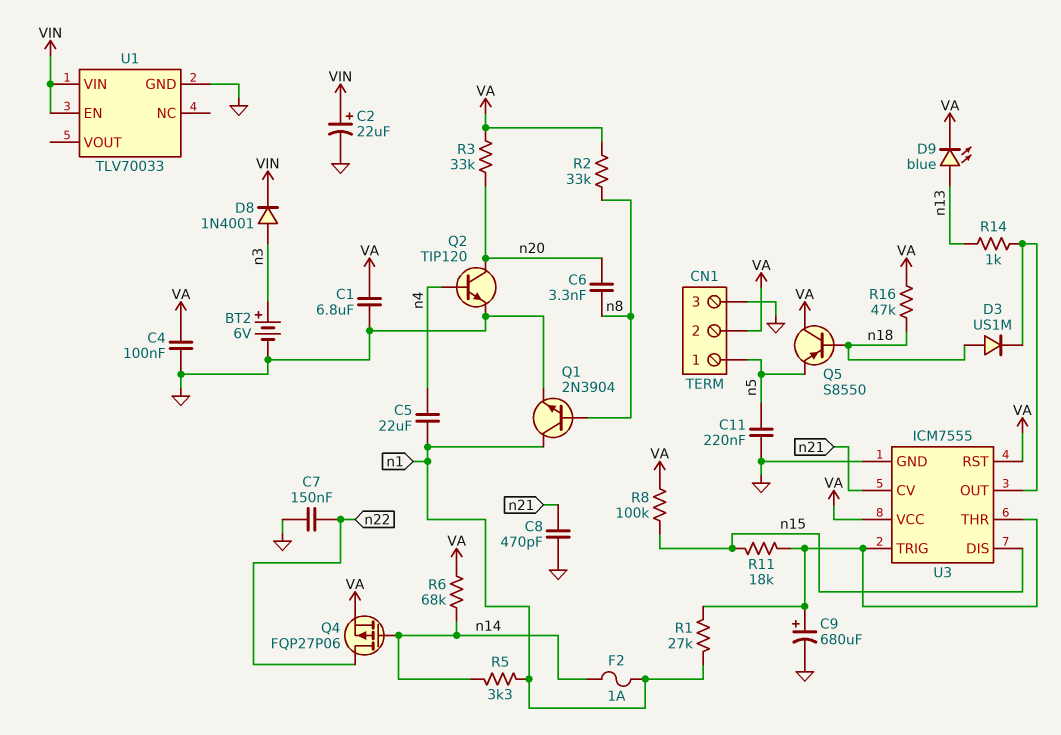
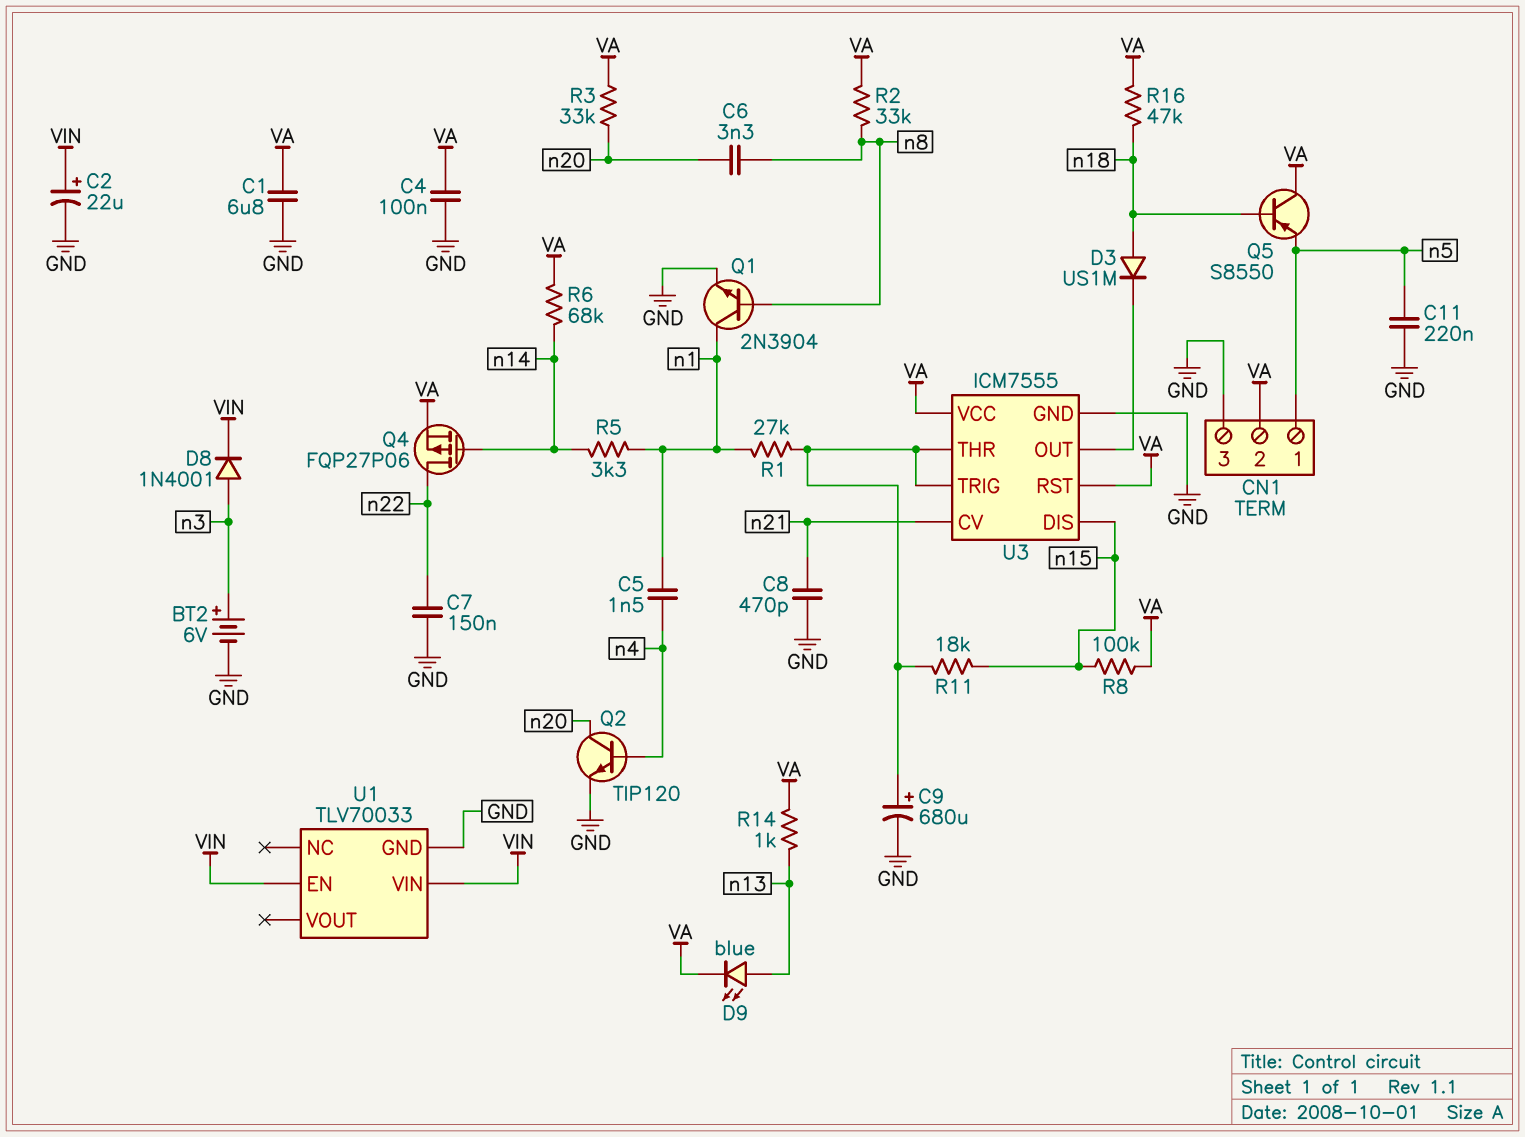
C5: 22uF (n1, n4) -> 1.5nF (n1, n4)
F2: 1A (n1, n14) -> none
R14: 1k (U3/OUT, n13) -> 1k (VA, n13)

